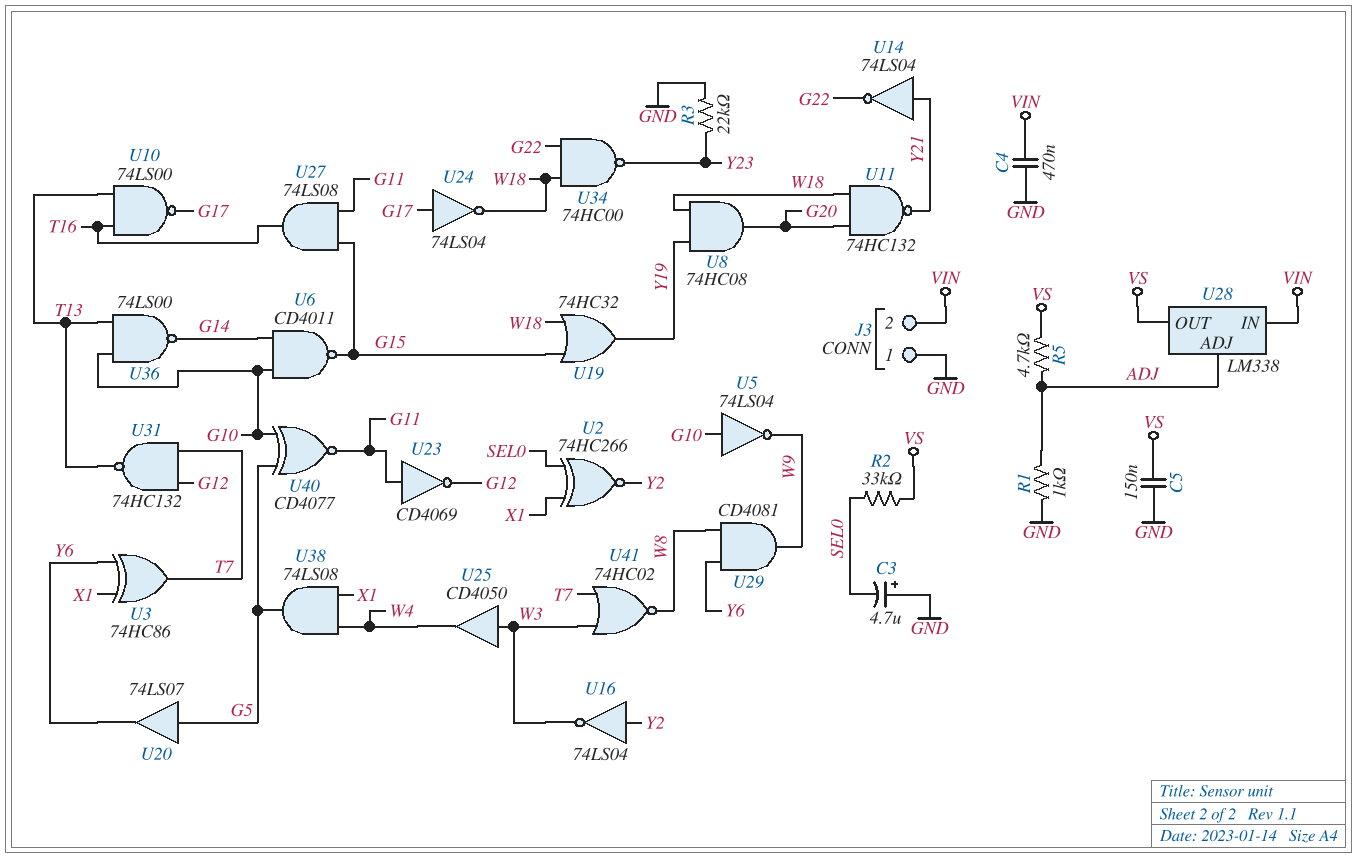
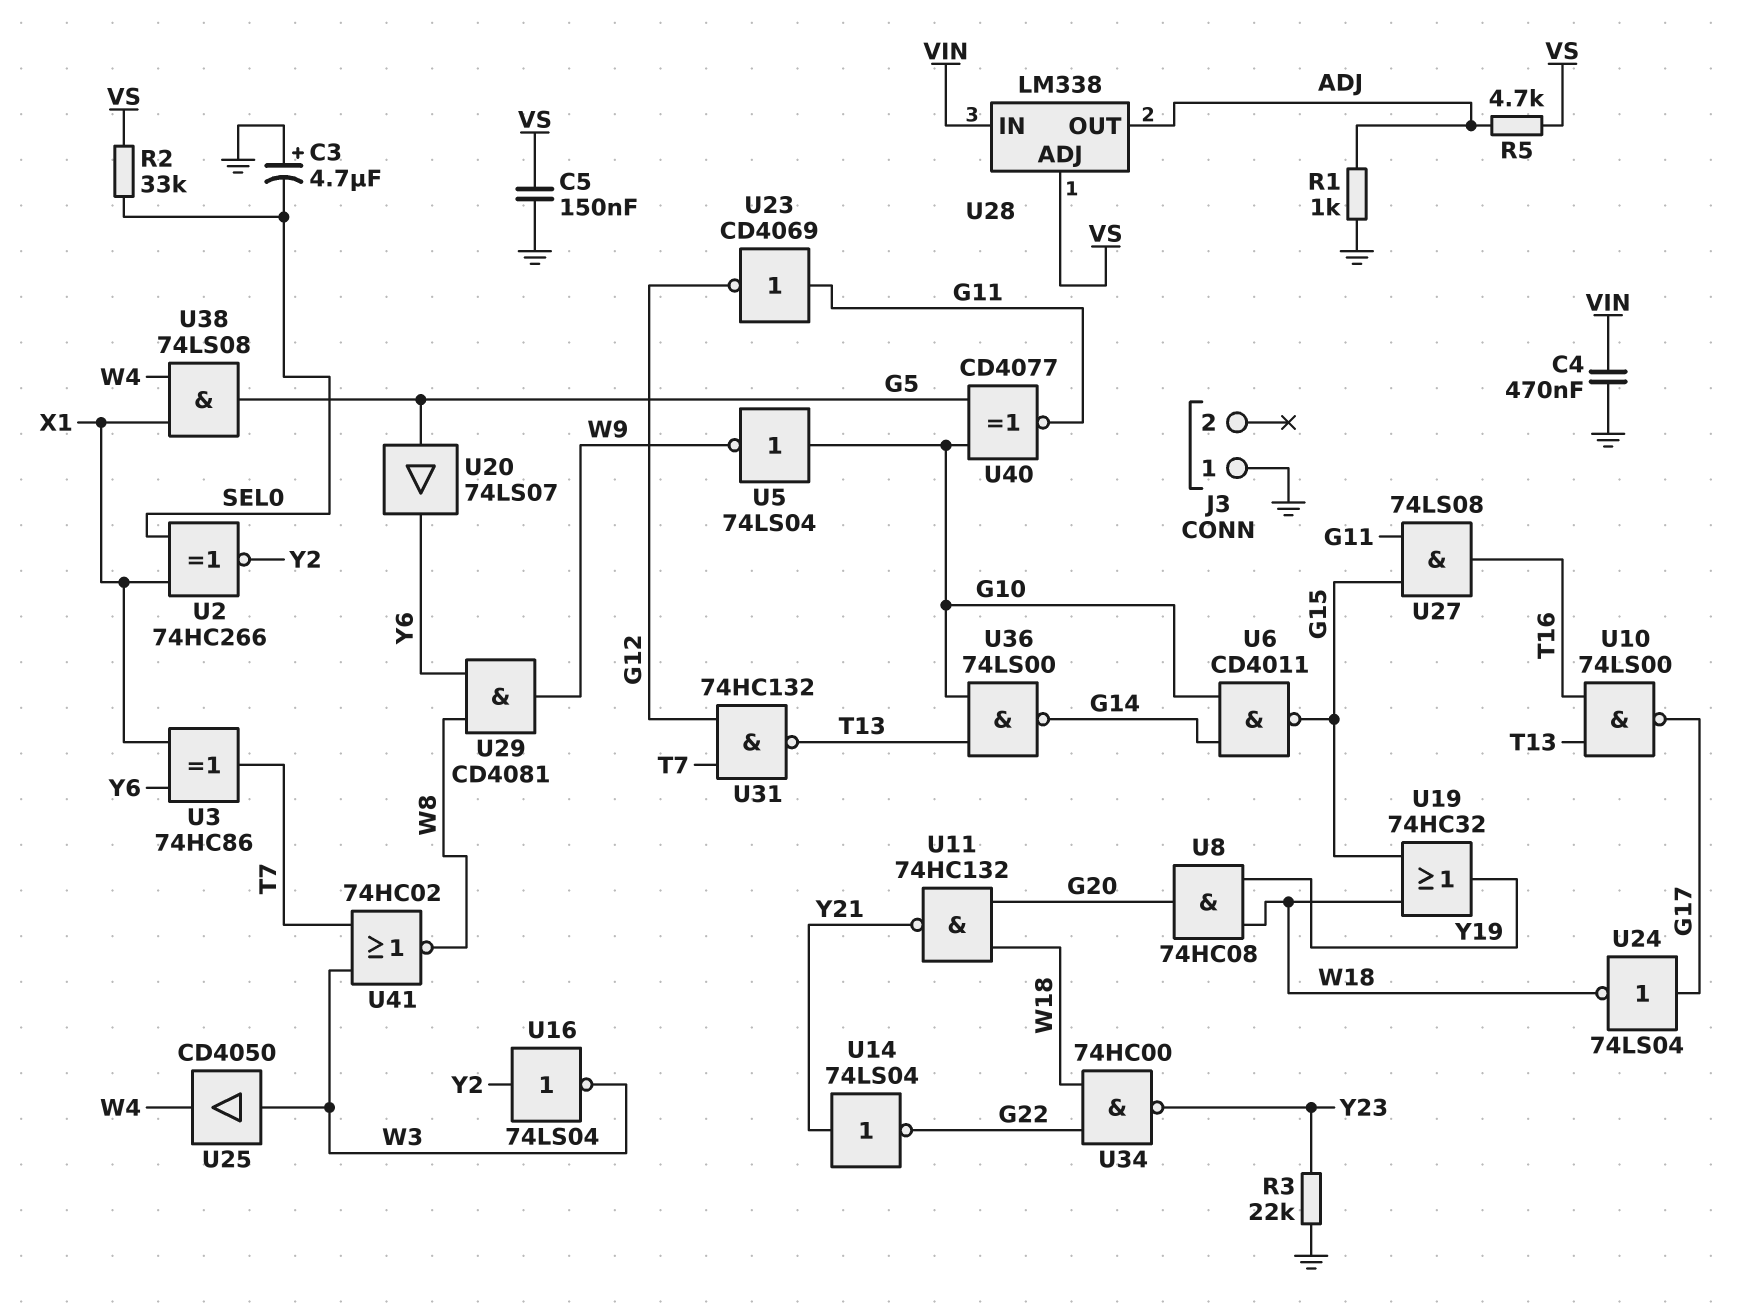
J3 pin 2: VIN -> none
U28 pin ADJ: ADJ -> VS
U28 pin OUT: VS -> ADJ

